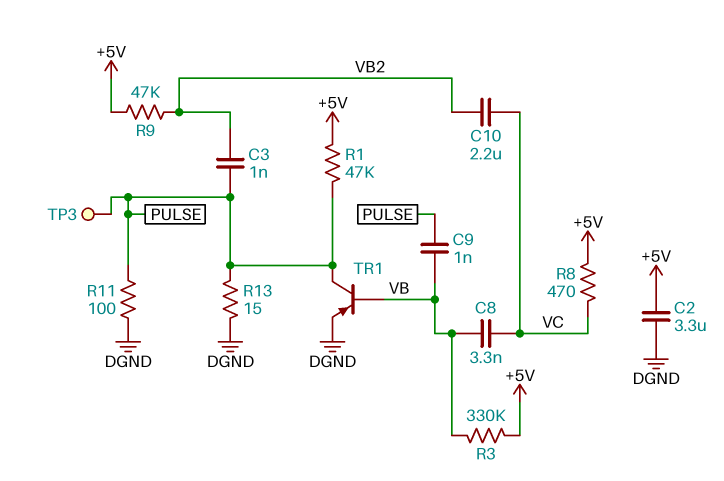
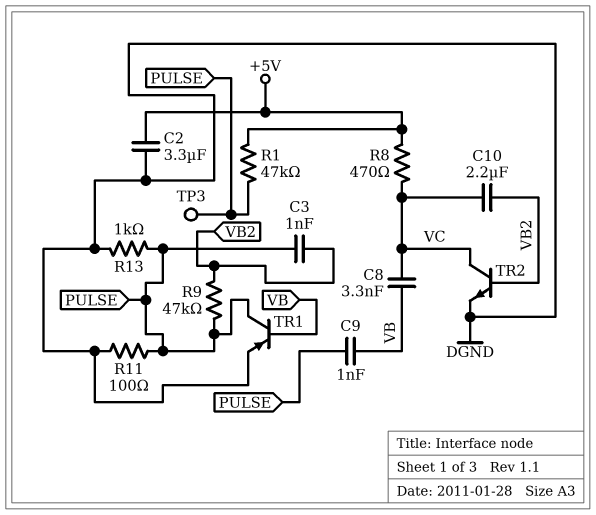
R3: 330k (+5V, VB) -> none
R9: 47k (+5V, VB2) -> 47k (PULSE, VB2)
R13: 15 (DGND, PULSE) -> 1k (DGND, PULSE)
TR2: none -> NPN (B VB2, C VC, E DGND)

